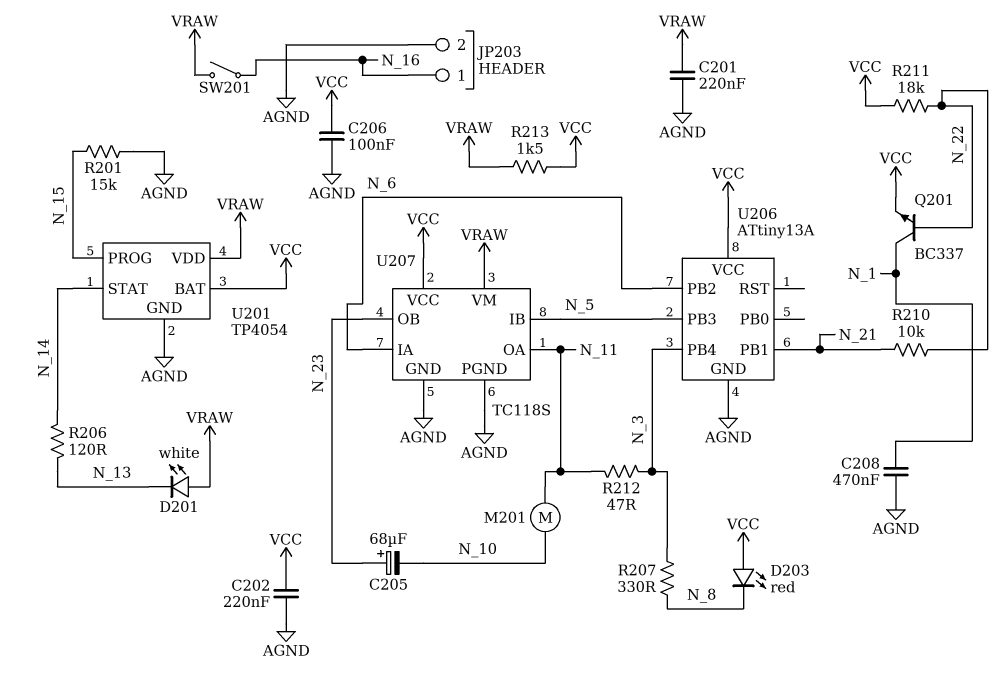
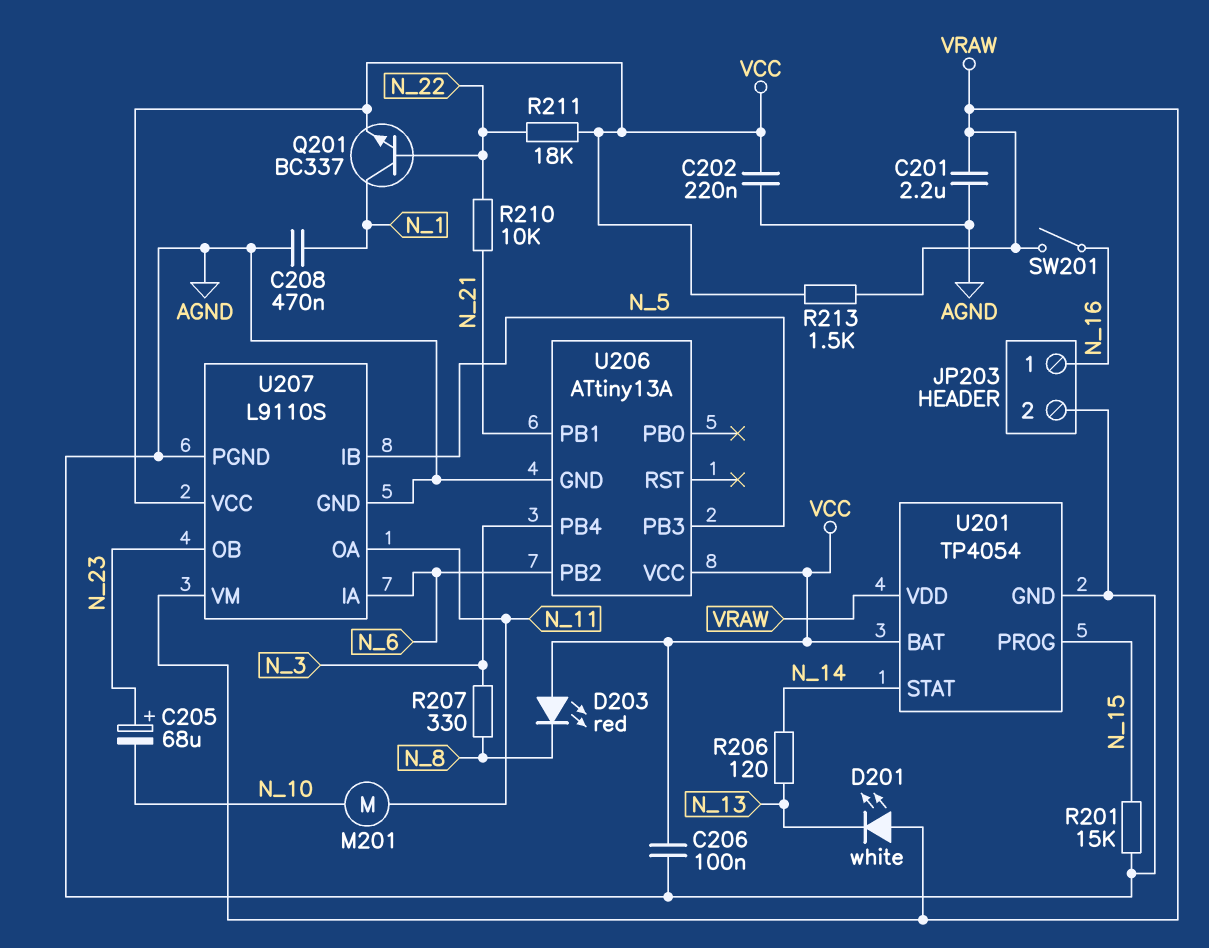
C201: 220nF (AGND, VRAW) -> 2.2uF (AGND, VRAW)
R212: 47 (N_3, N_11) -> none
U207: TC118S -> L9110S

